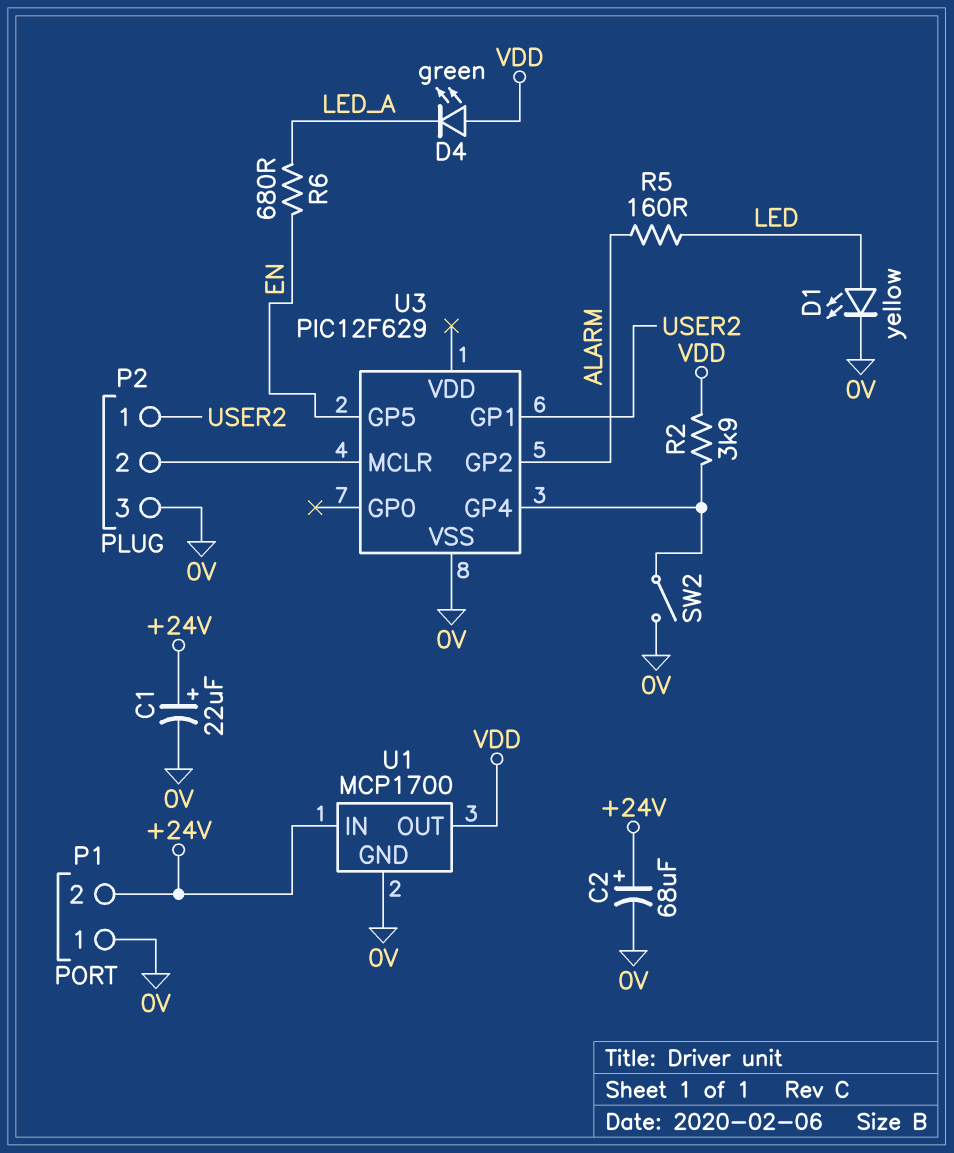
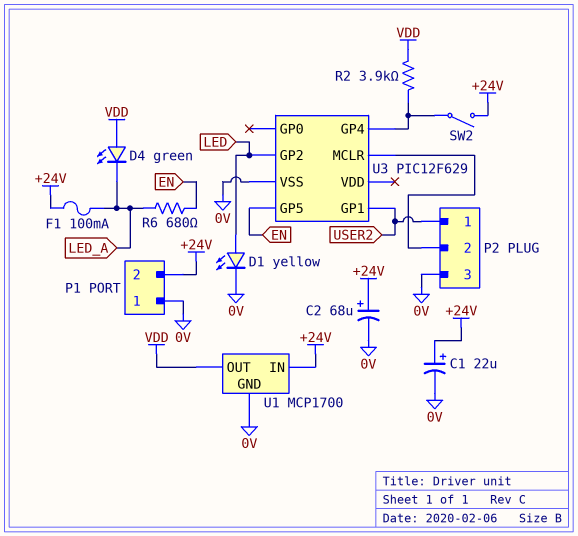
F1: none -> 100mA (+24V, LED_A)
R5: 160 (ALARM, LED) -> none
SW2: switch (0V, U3/GP4) -> switch (+24V, U3/GP4)
U3 pin GP2: ALARM -> LED

